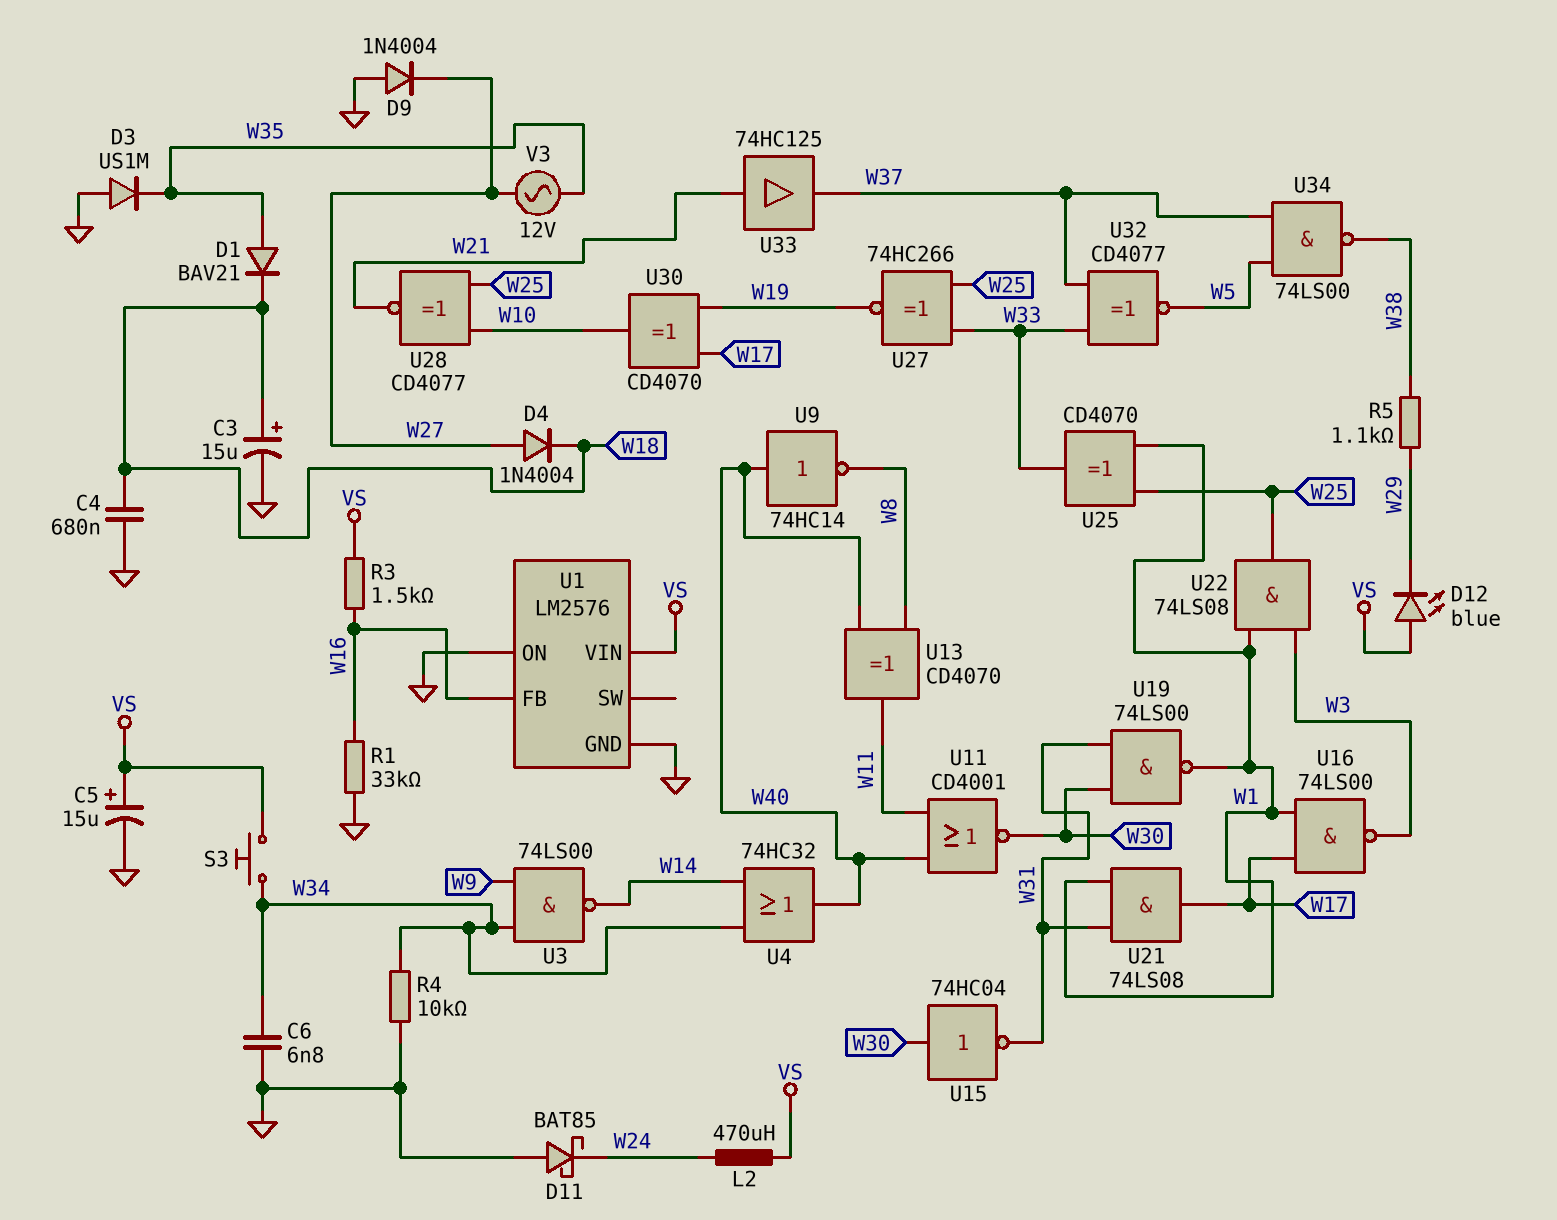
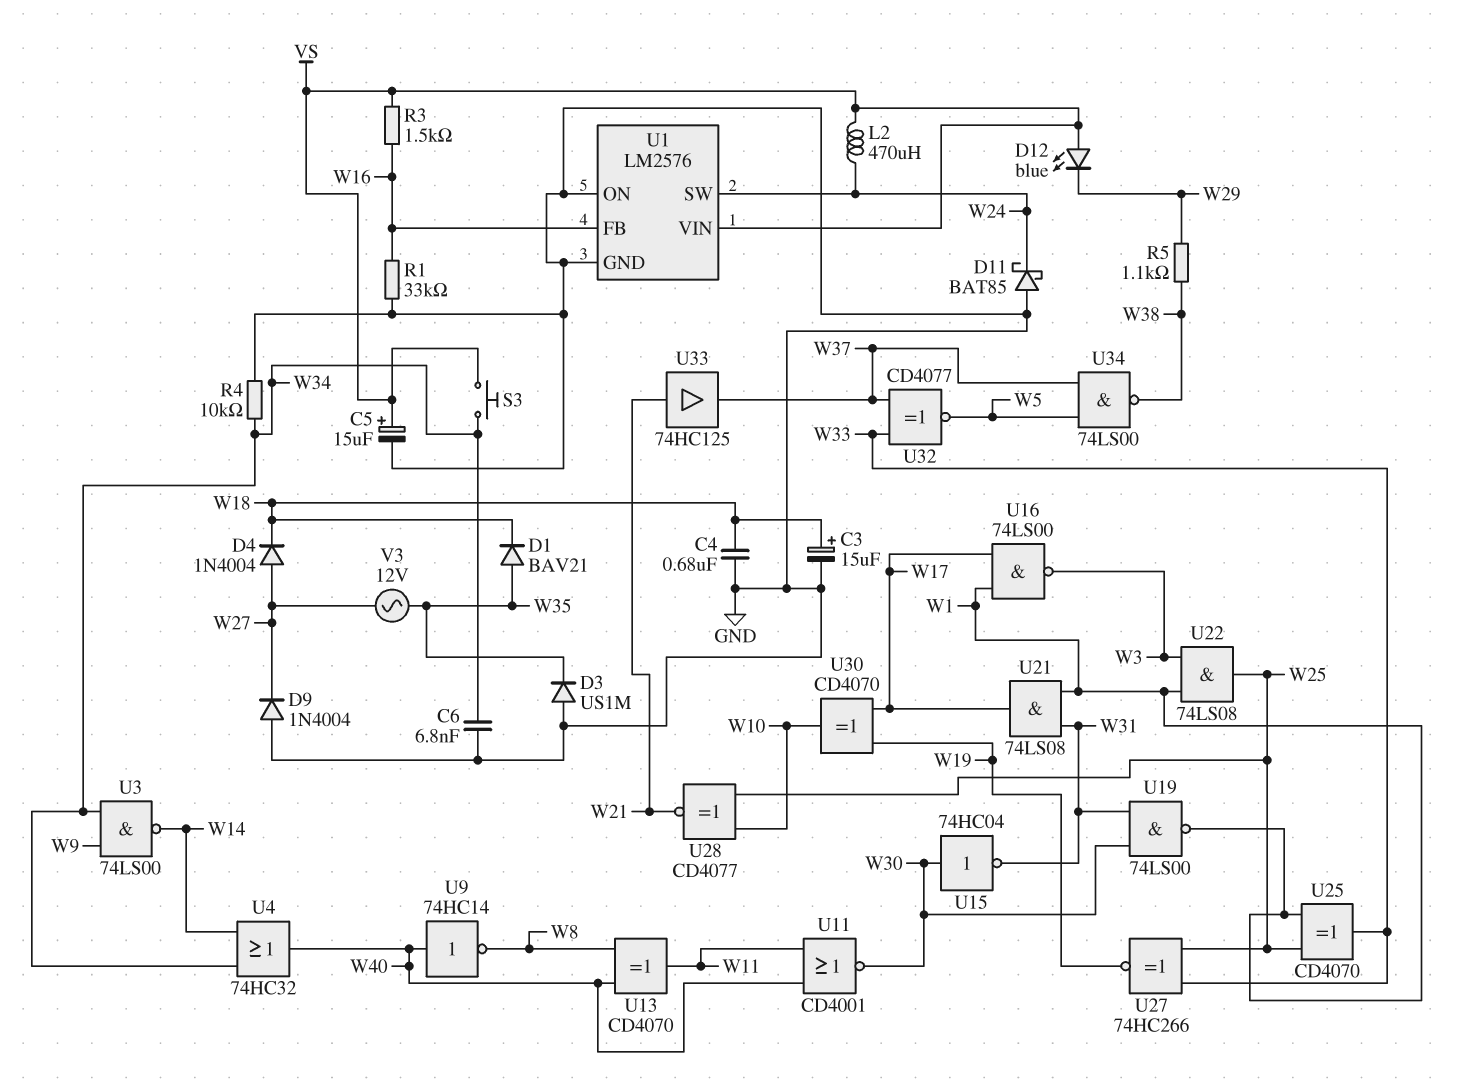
U1 pin SW: none -> W24

